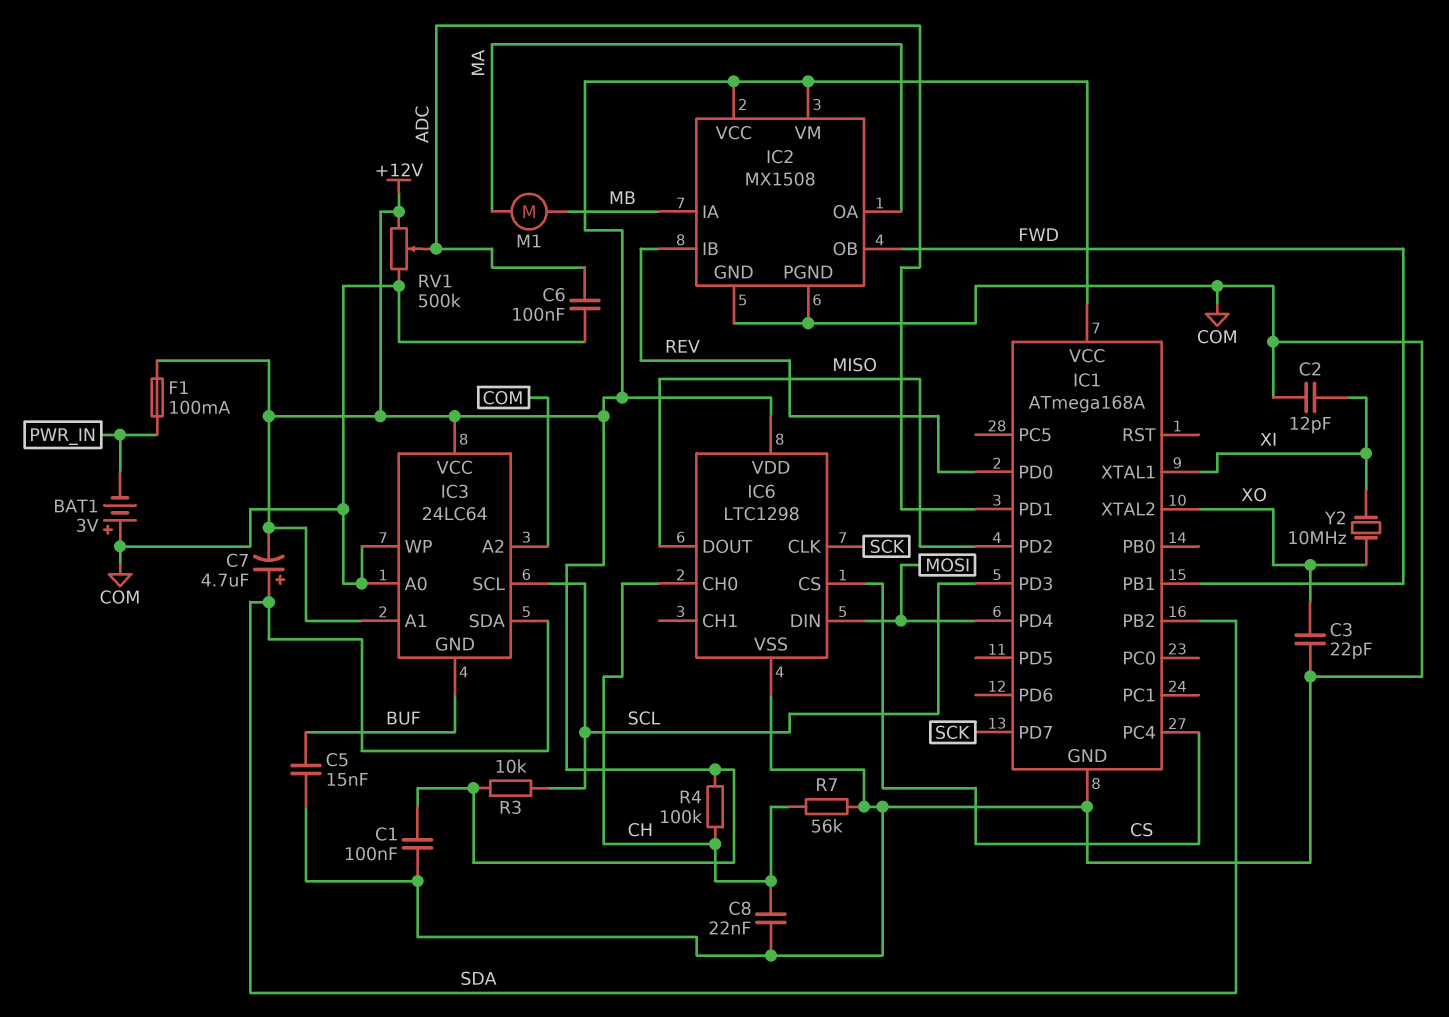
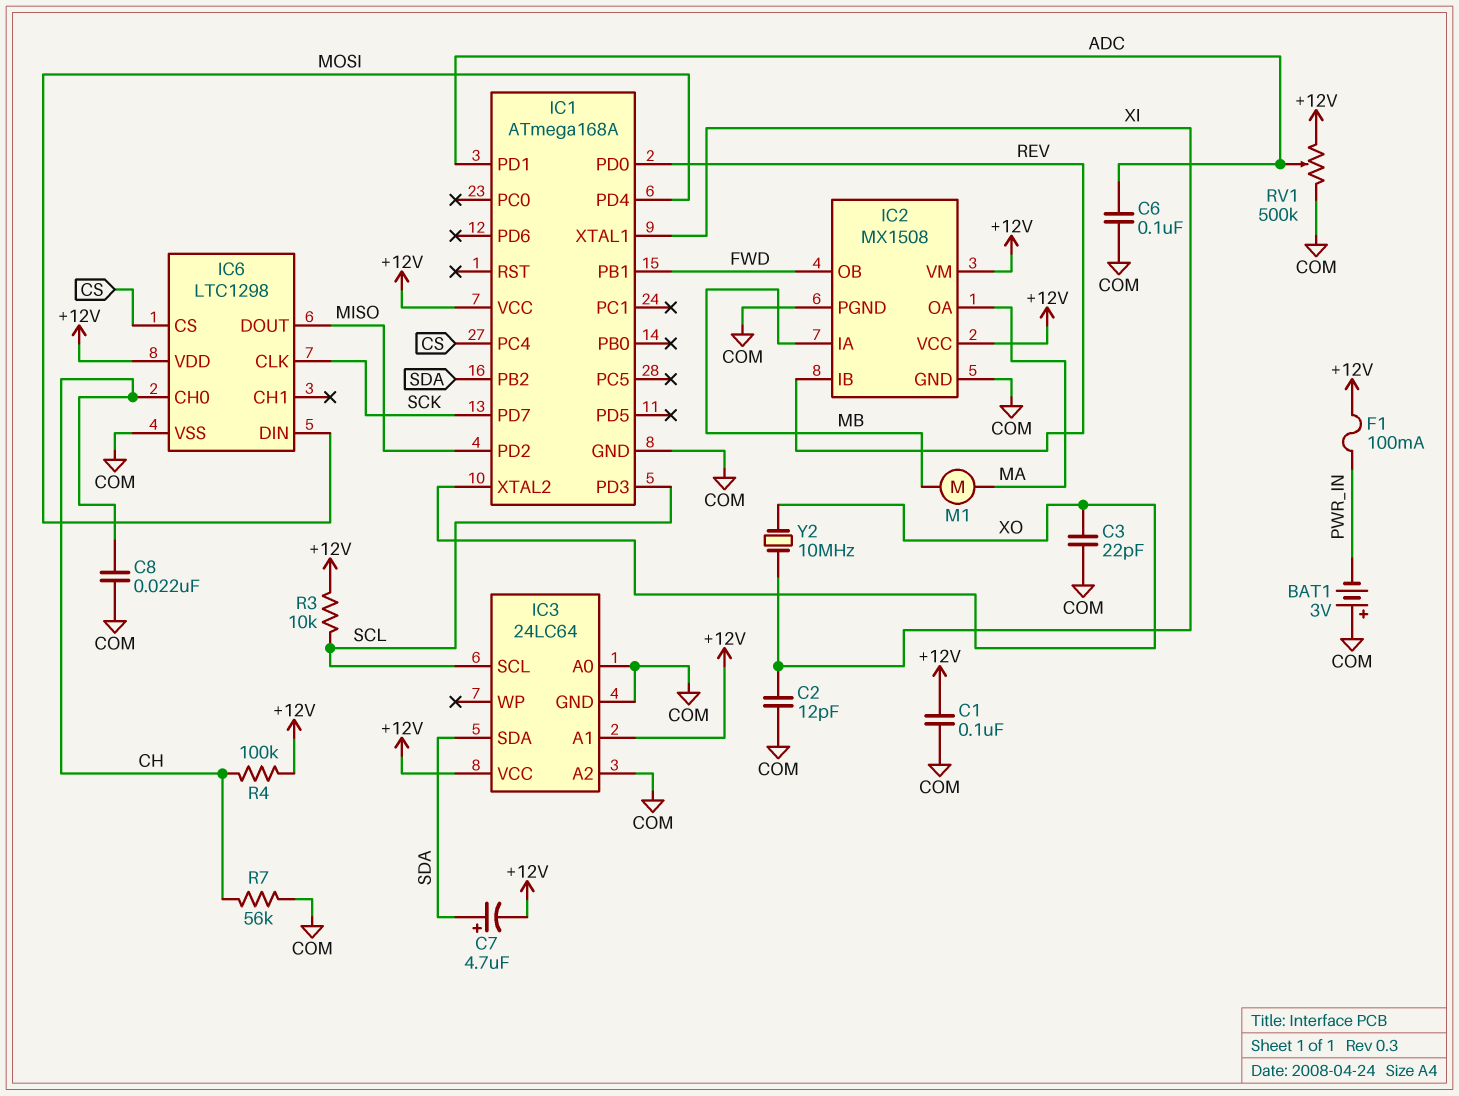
C5: 15nF (BUF, COM) -> none
IC3 pin GND: BUF -> COM
IC3 pin WP: COM -> none

